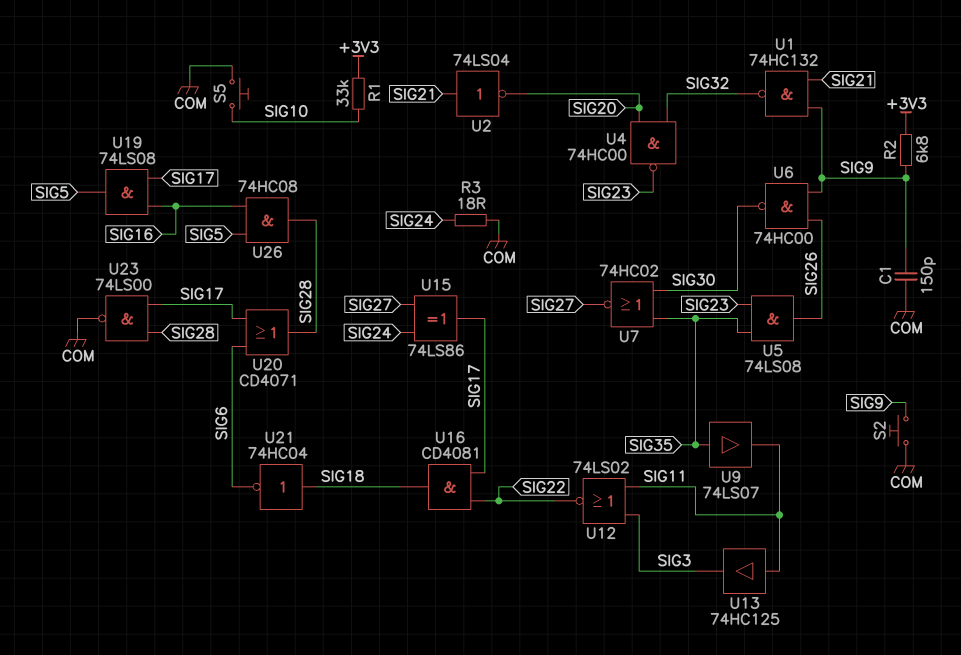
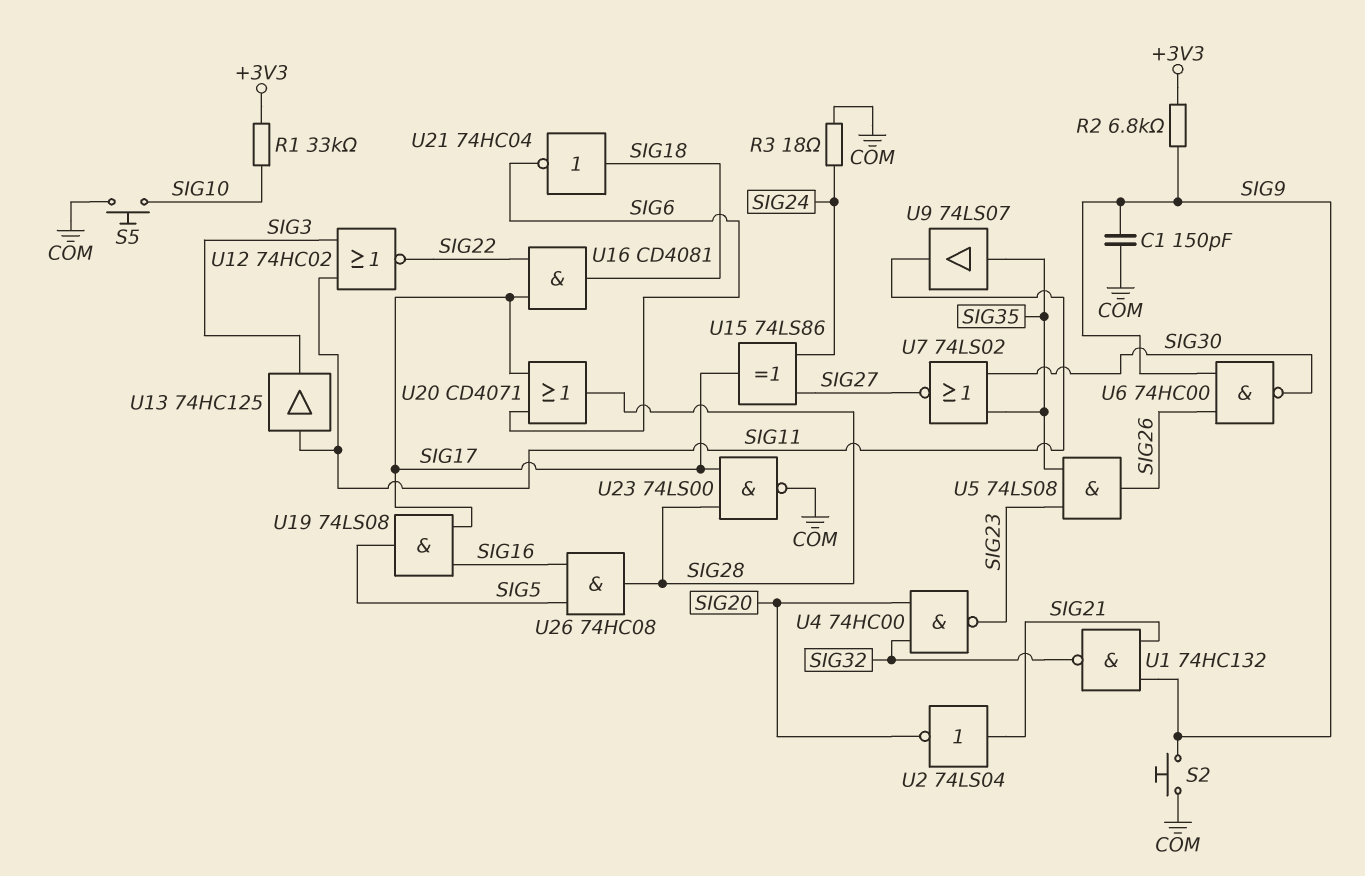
U7: NOR 74HC02 (in SIG30, in SIG35, out SIG27) -> NOR 74LS02 (in SIG30, in SIG35, out SIG27)
U12: NOR 74LS02 (in SIG3, in SIG11, out SIG22) -> NOR 74HC02 (in SIG3, in SIG11, out SIG22)

